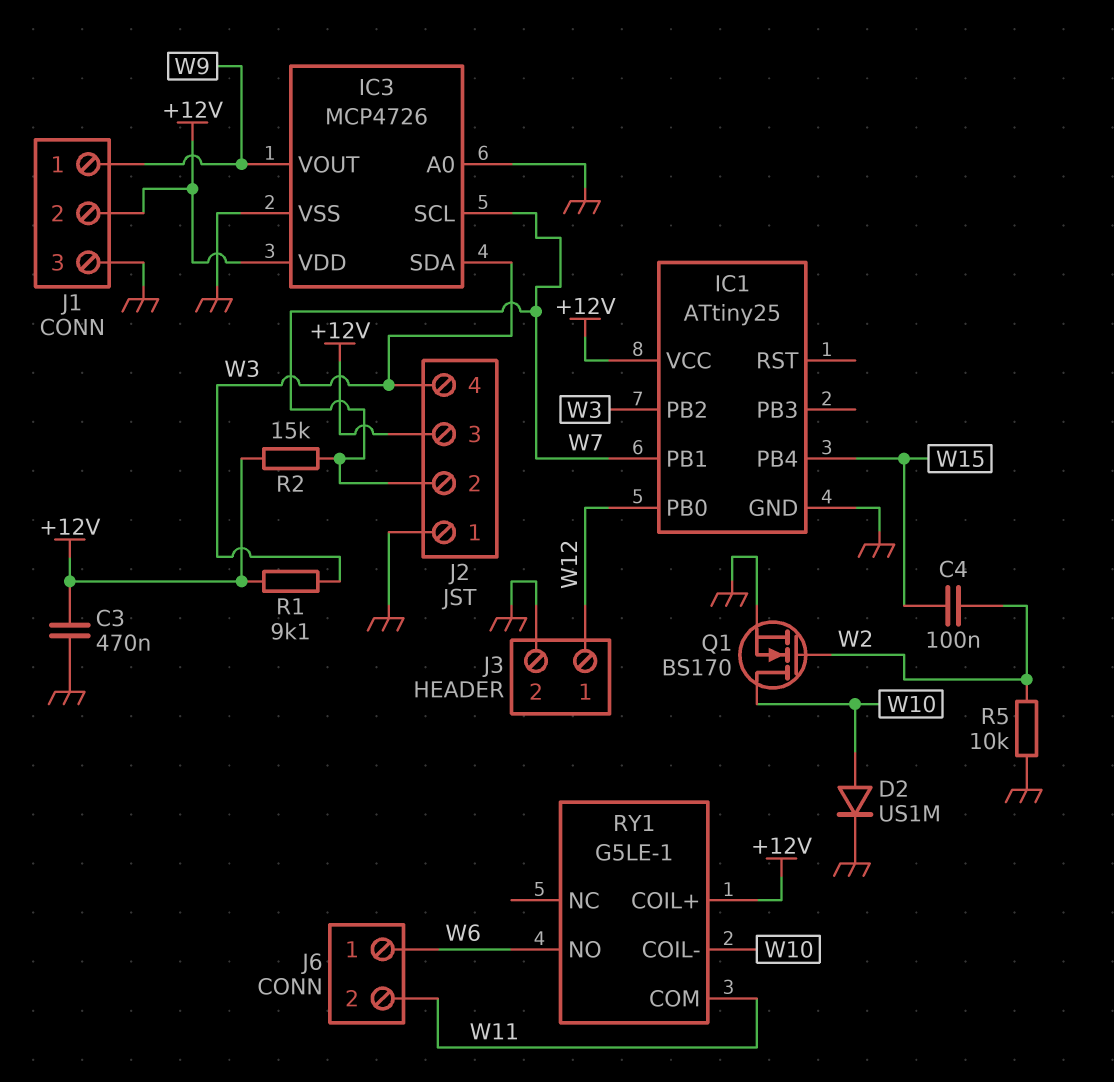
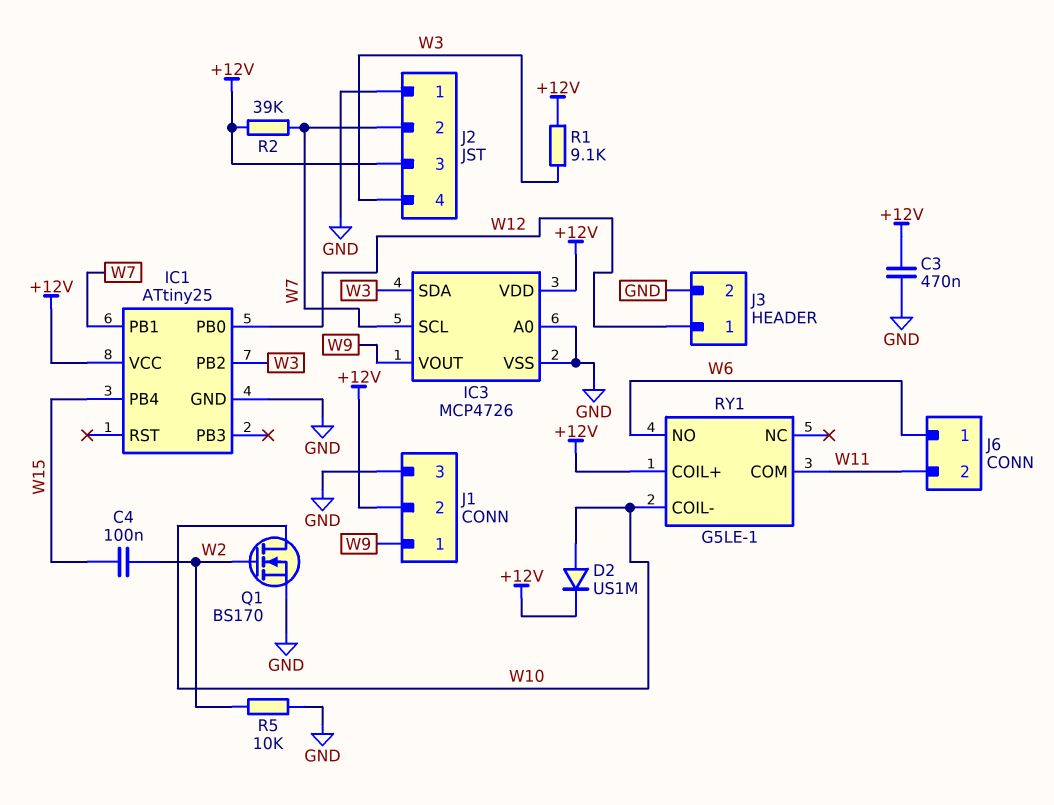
D2: diode US1M (A W10, K GND) -> diode US1M (A W10, K +12V)
R2: 15k (+12V, W7) -> 39k (+12V, W7)

